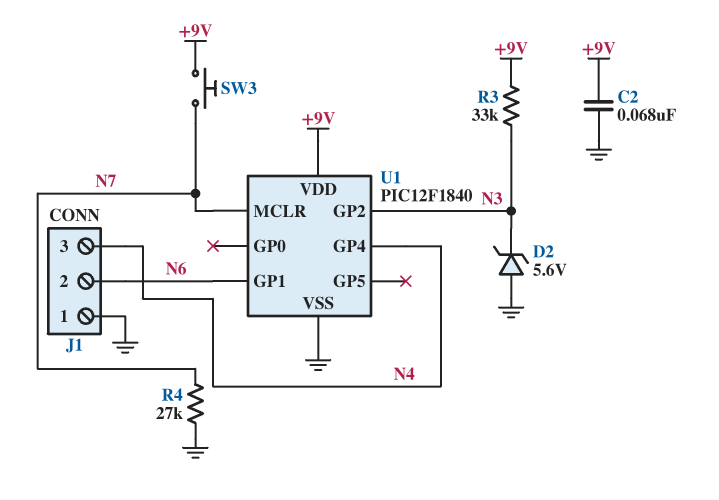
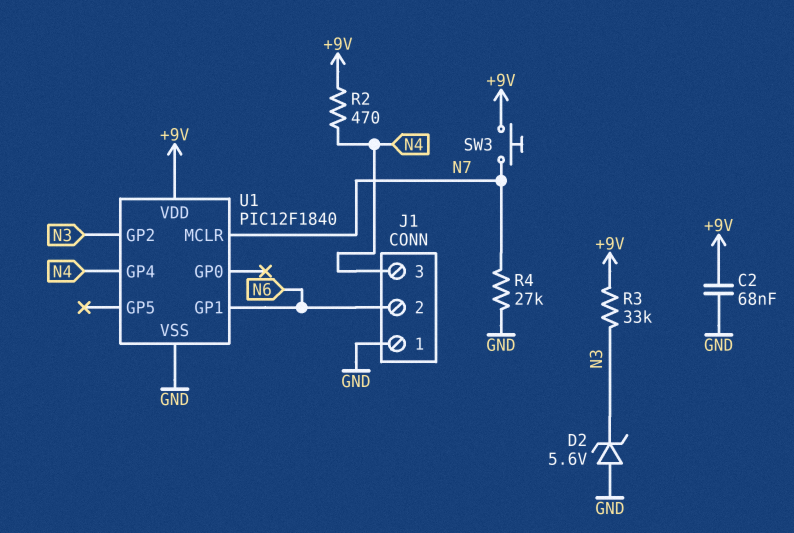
R2: none -> 470 (+9V, N4)

